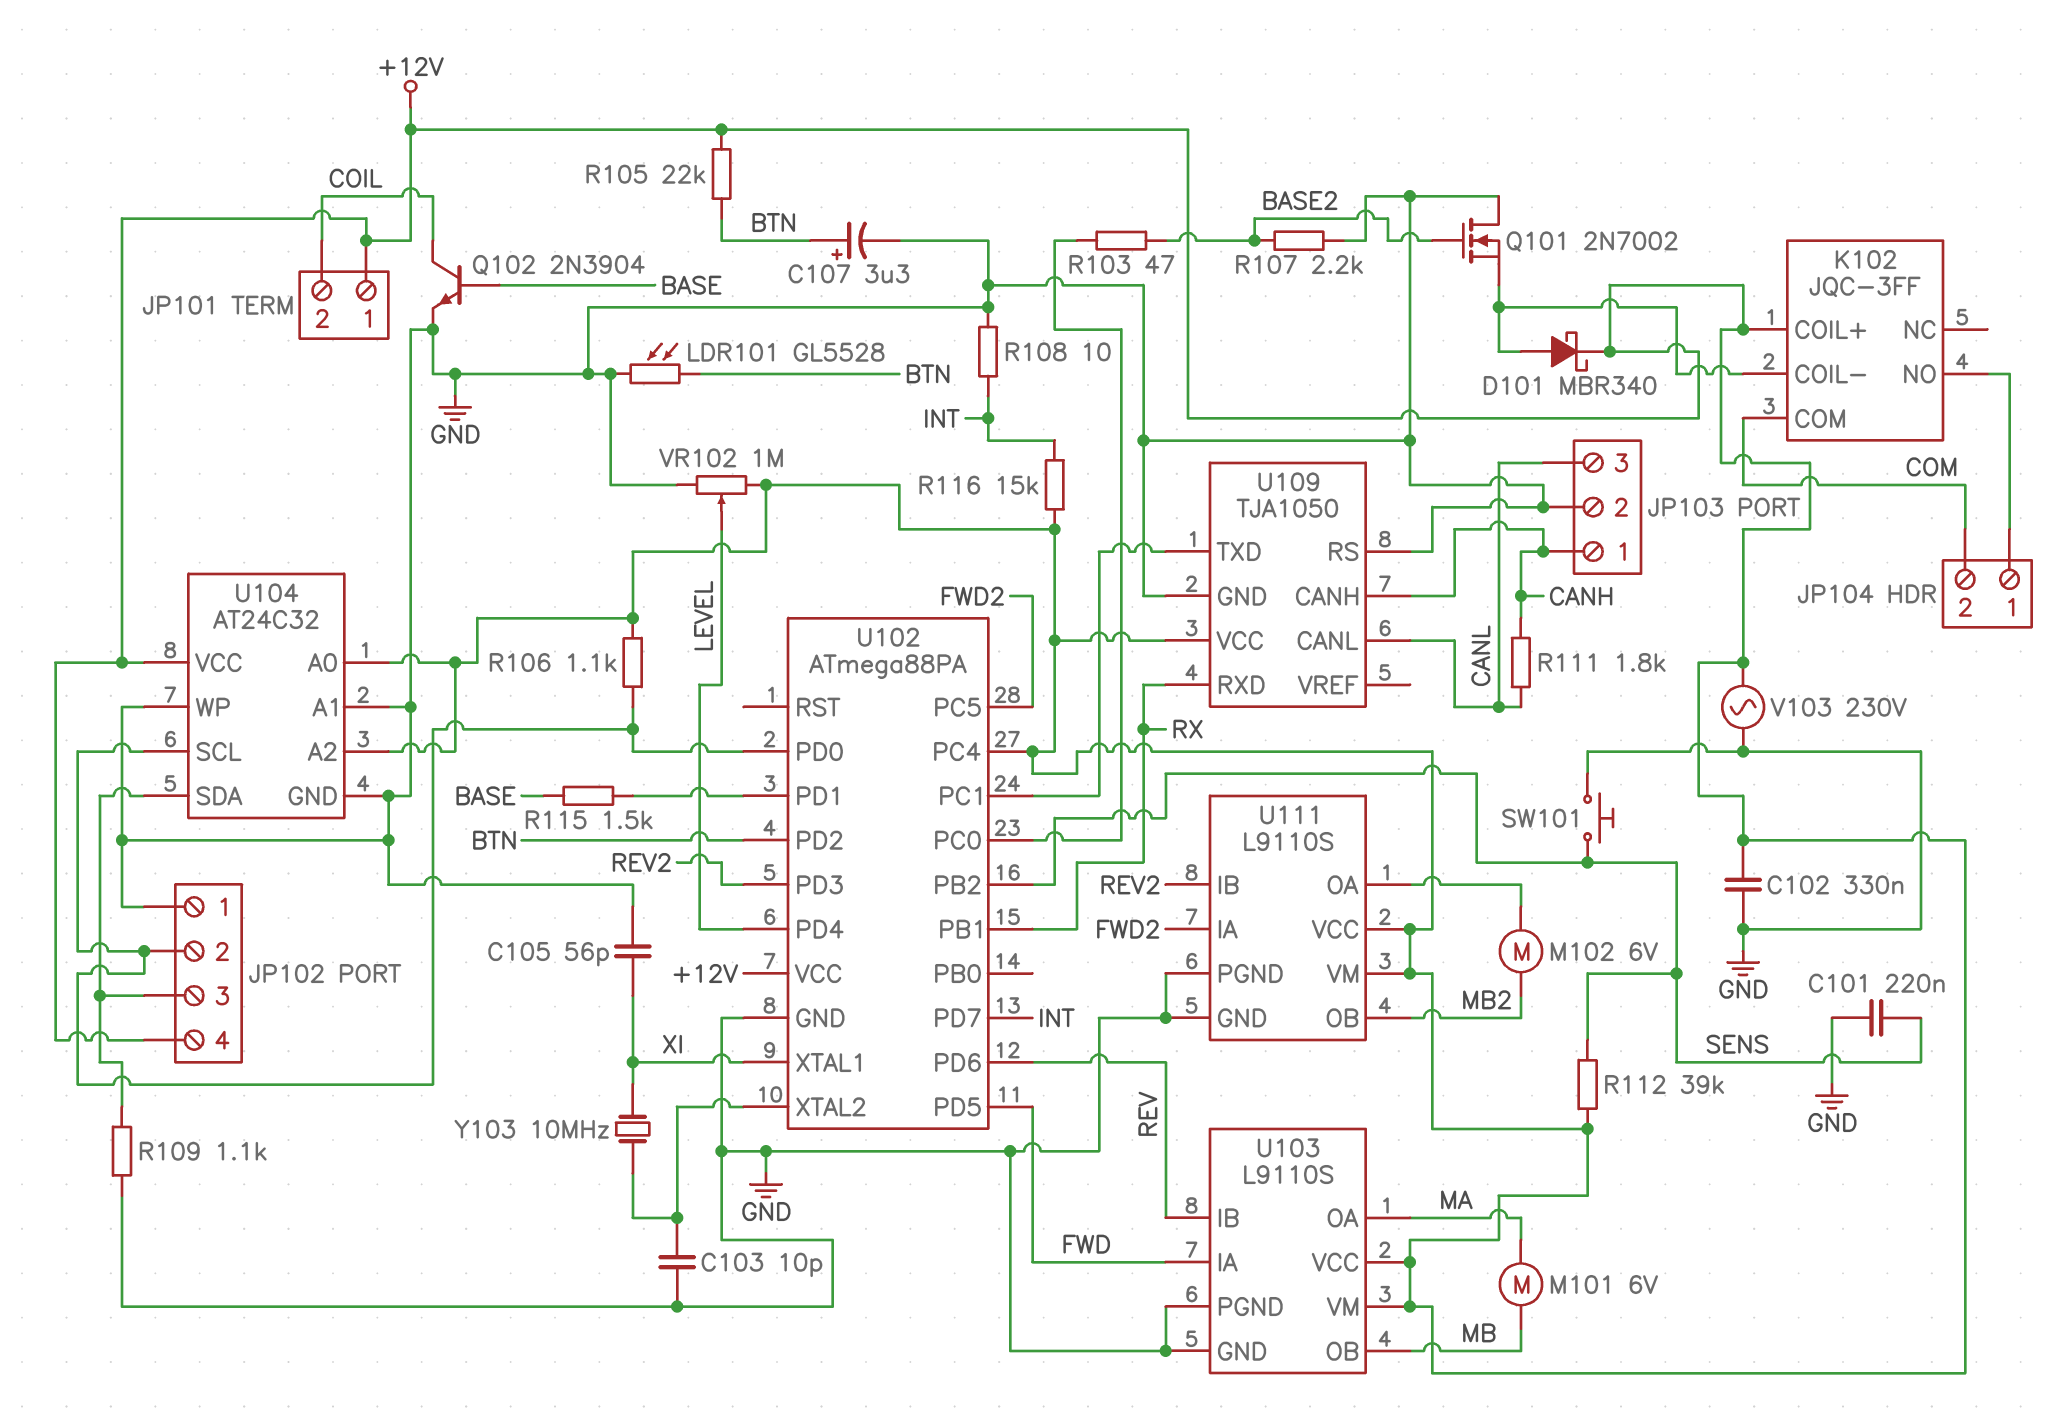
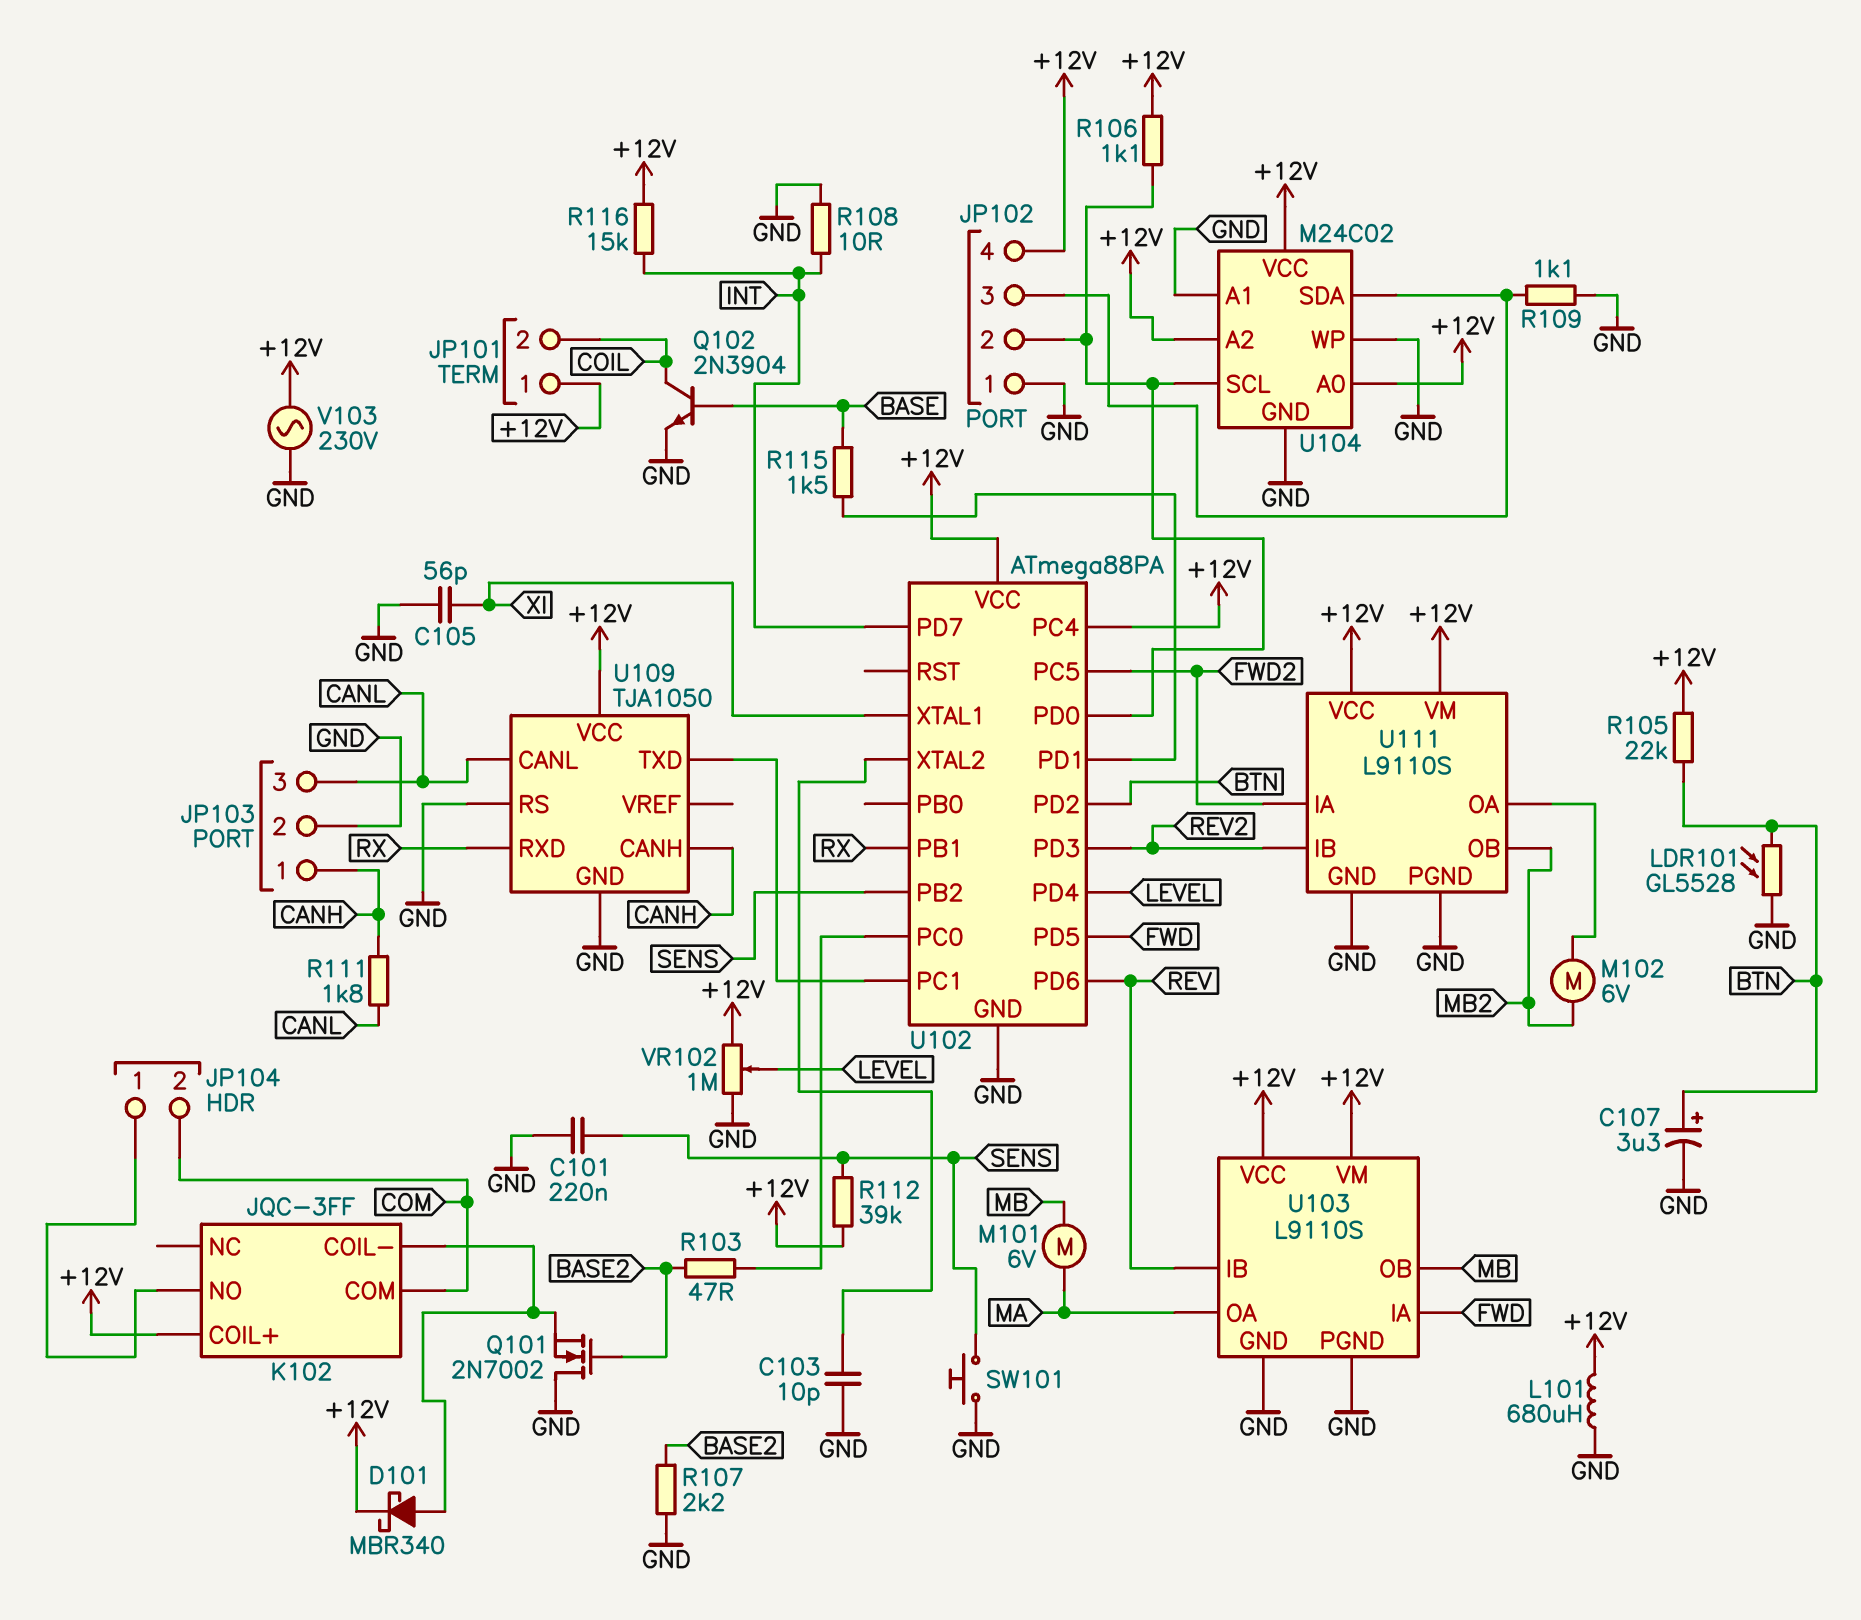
C102: 330nF (+12V, GND) -> none
L101: none -> 680uH (+12V, GND)
U104: AT24C32 -> M24C02
Y103: 10MHz (U102/XTAL2, XI) -> none

